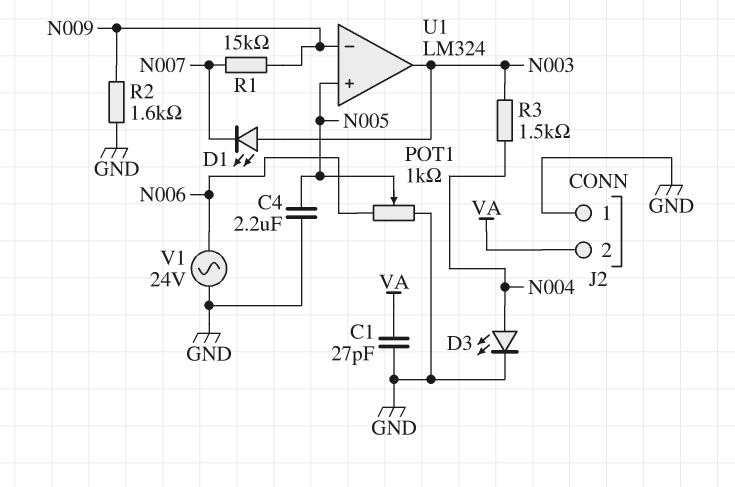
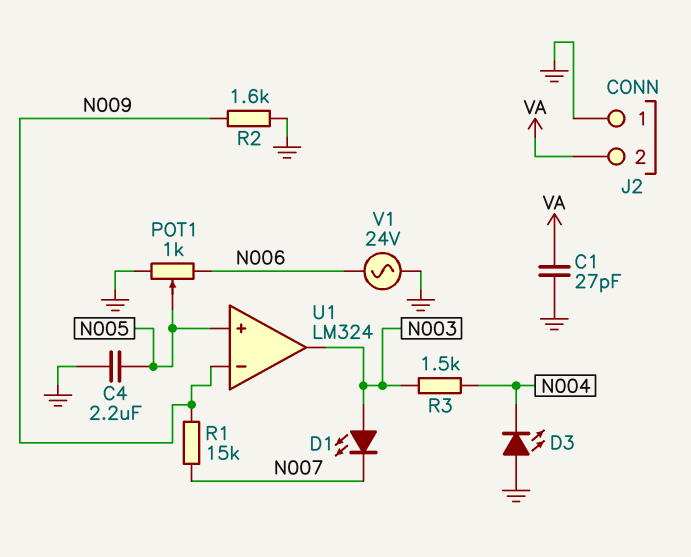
D3: LED (A N004, K GND) -> LED (A GND, K N004)

